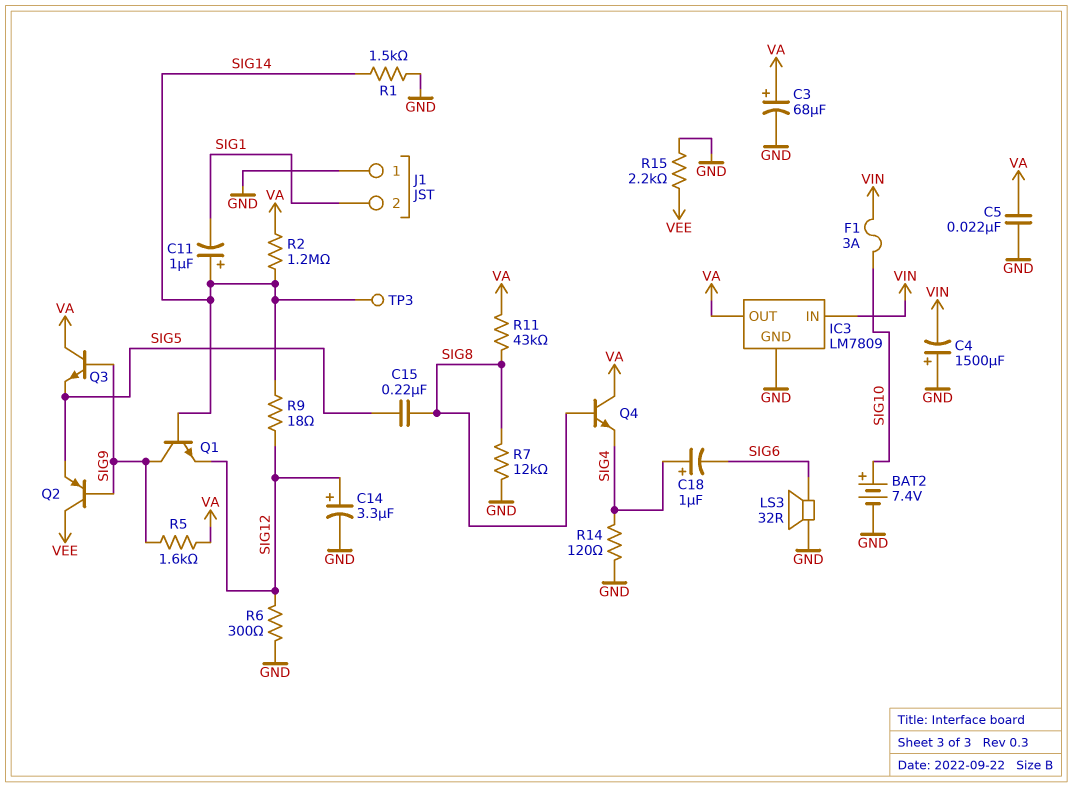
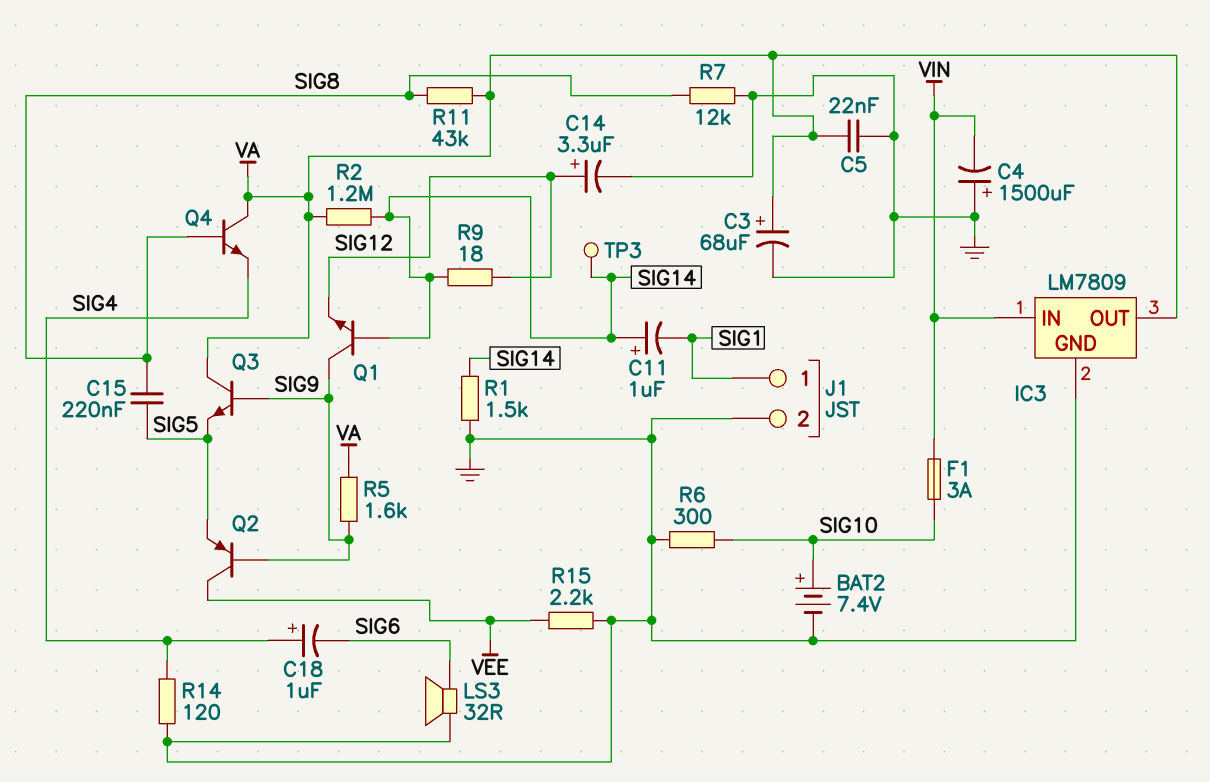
J1 pin 1: GND -> SIG1
J1 pin 2: SIG1 -> GND
R6: 300 (GND, SIG12) -> 300 (GND, SIG10)

